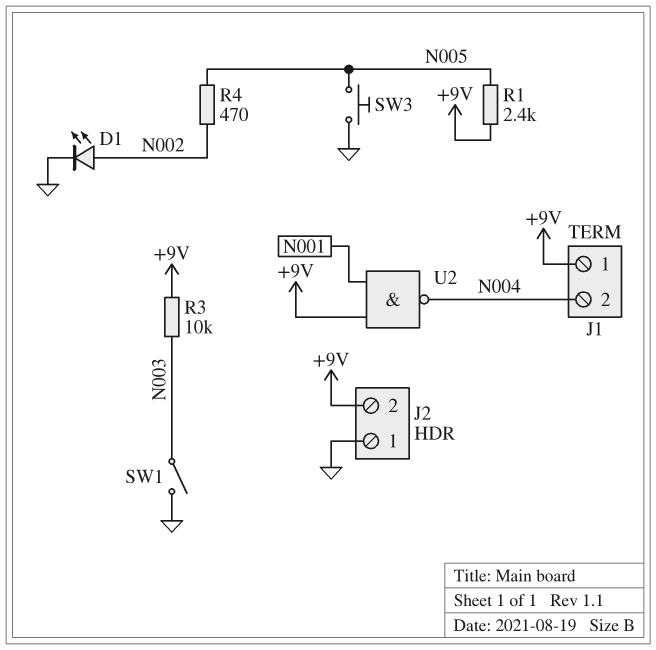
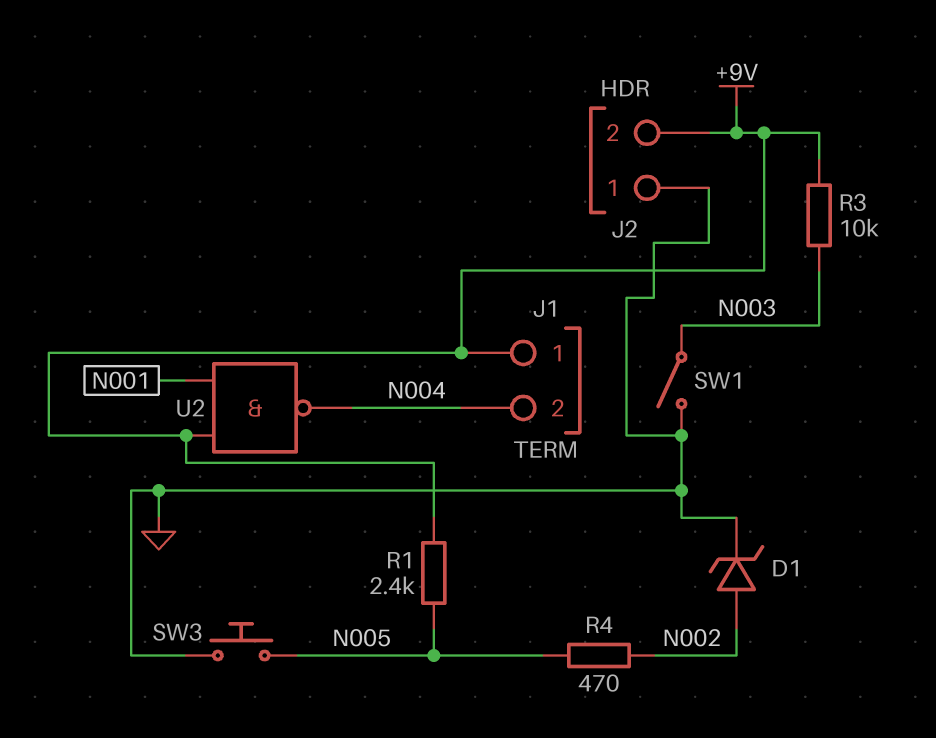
D1: LED (A N002, K GND) -> zener (A N002, K GND)

